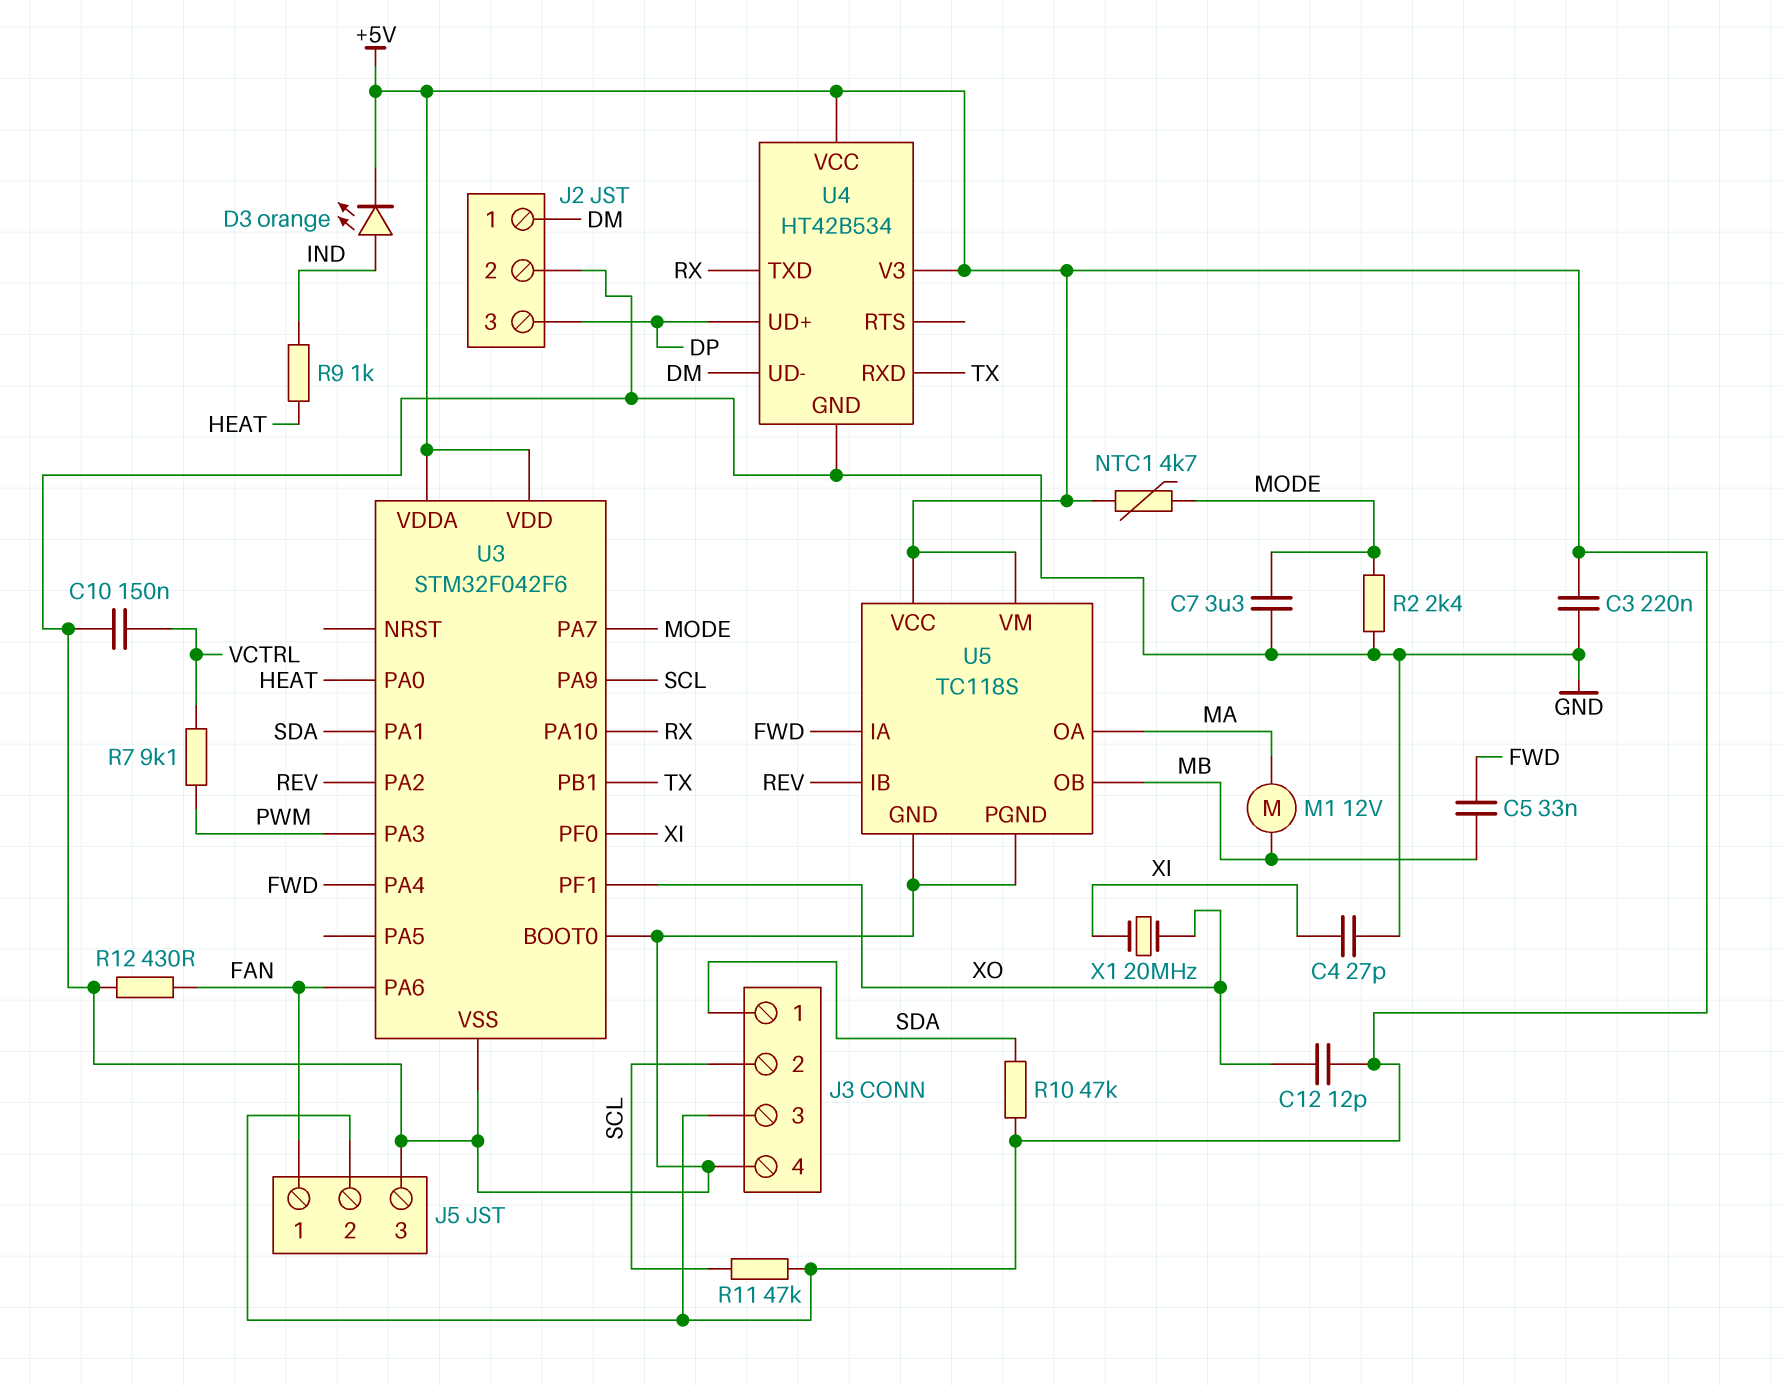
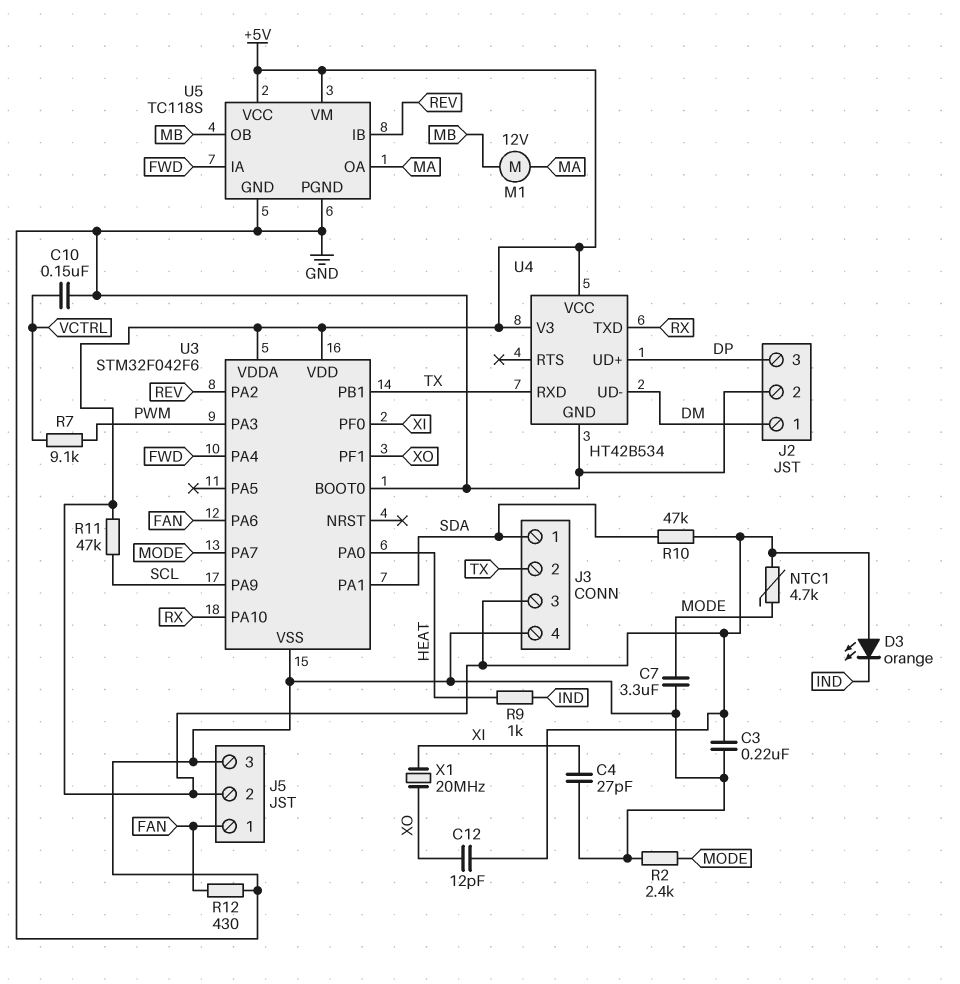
C5: 33nF (FWD, MB) -> none
D3: LED orange (A IND, K +5V) -> LED orange (A +5V, K IND)
J3 pin 2: SCL -> TX

